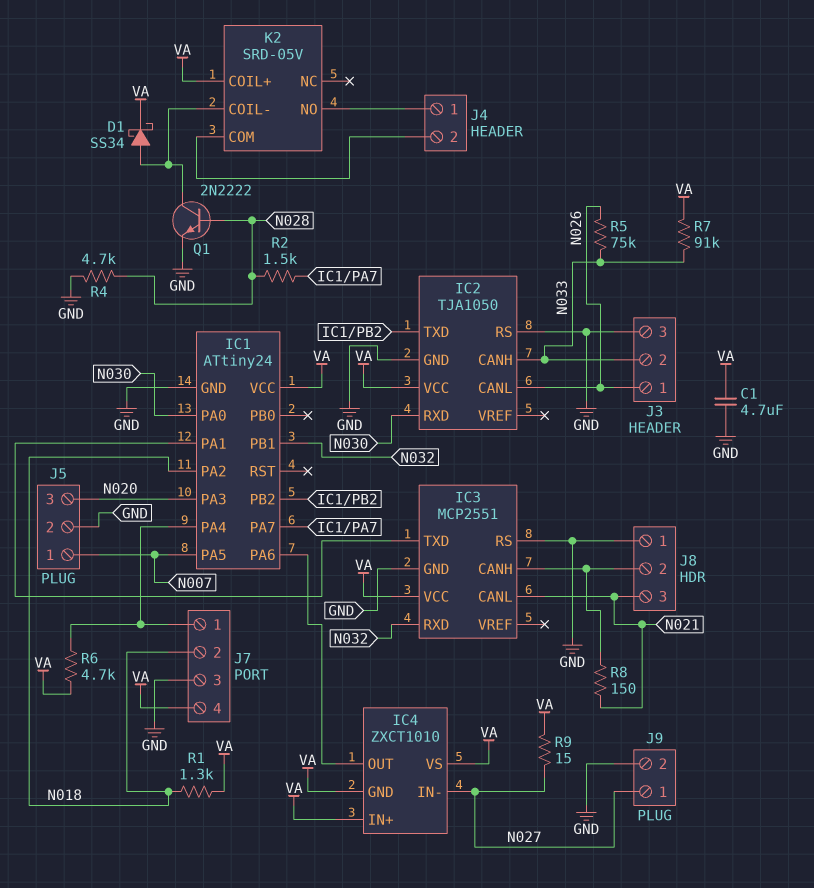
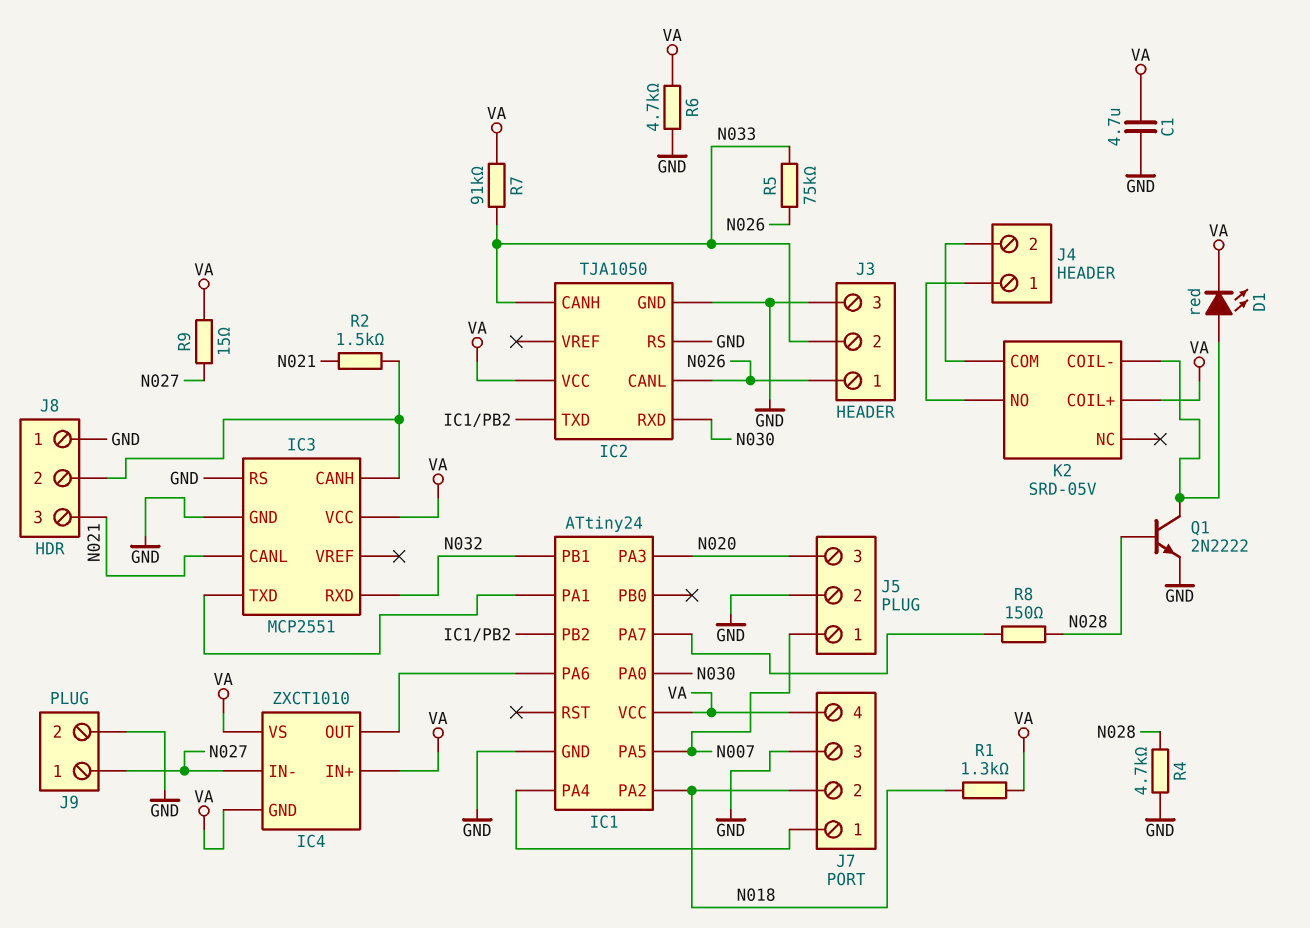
D1: schottky SS34 (A K2/COIL-, K VA) -> LED red (A K2/COIL-, K VA)
R2: 1.5k (IC1/PA7, N028) -> 1.5k (IC3/CANH, N021)
R6: 4.7k (IC1/PA4, VA) -> 4.7k (GND, VA)
R8: 150 (IC3/CANH, N021) -> 150 (IC1/PA7, N028)

